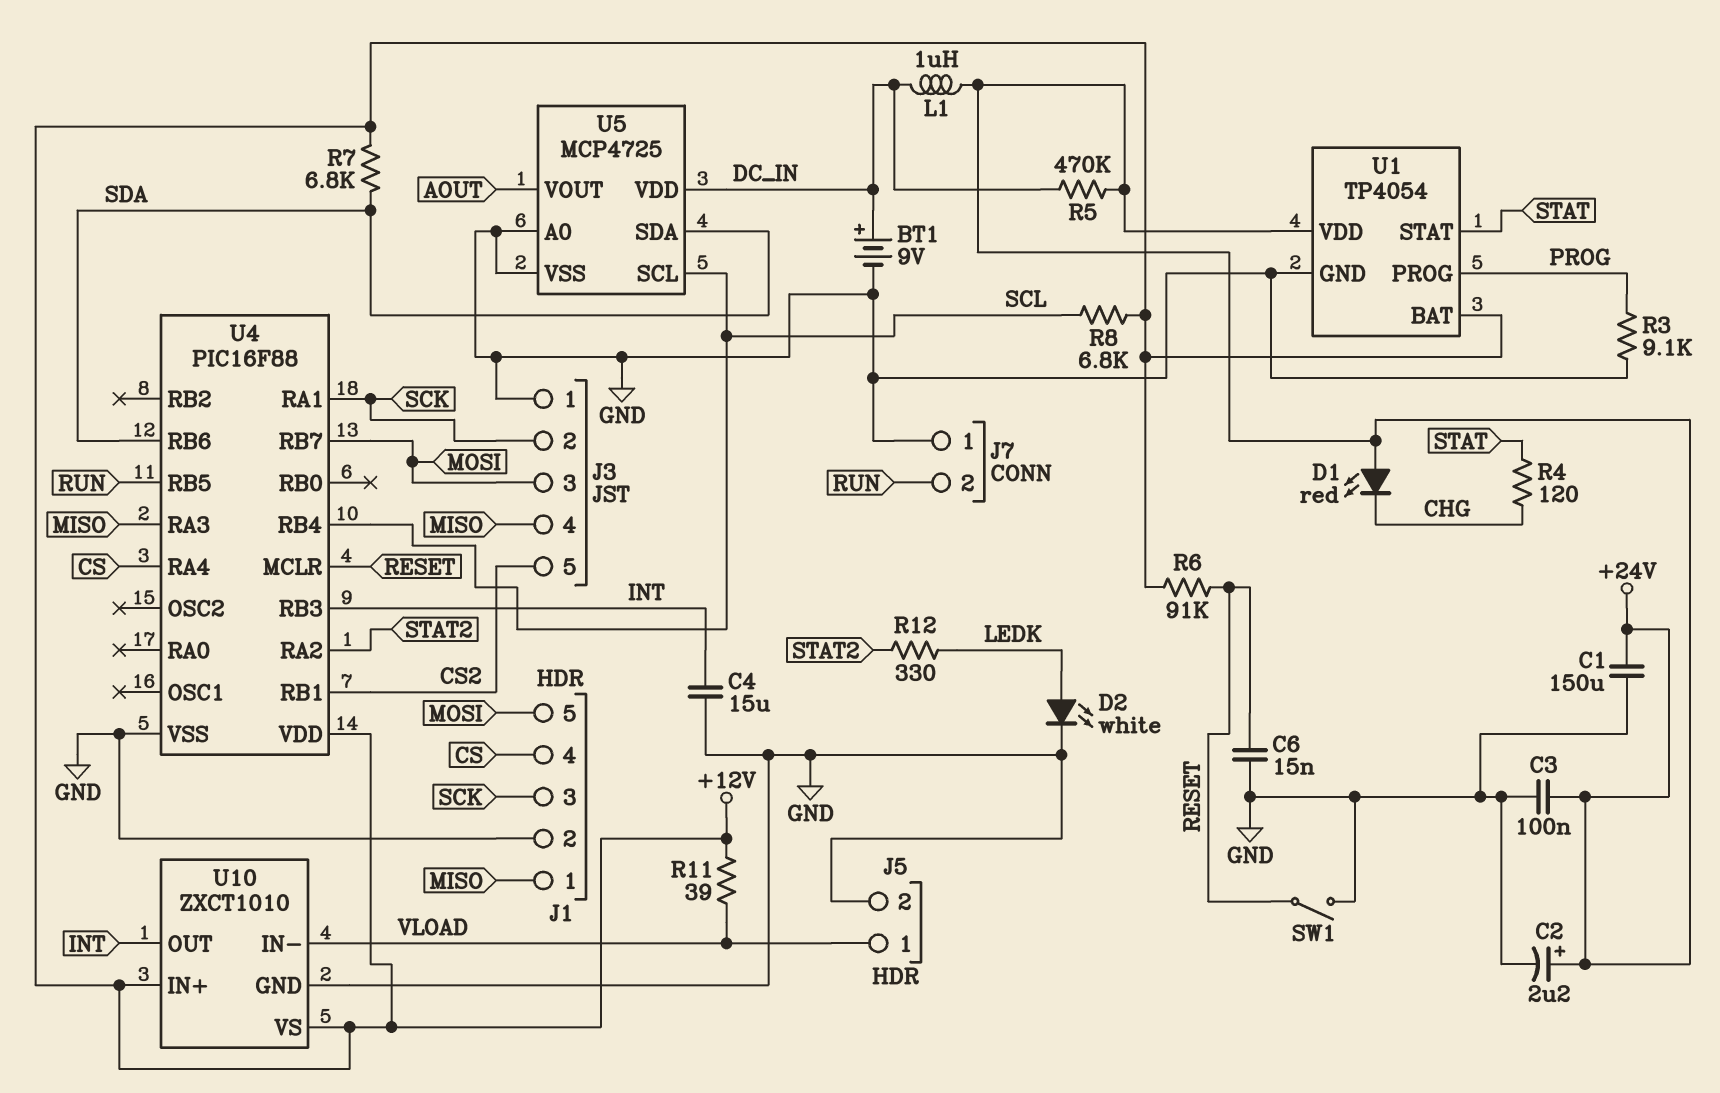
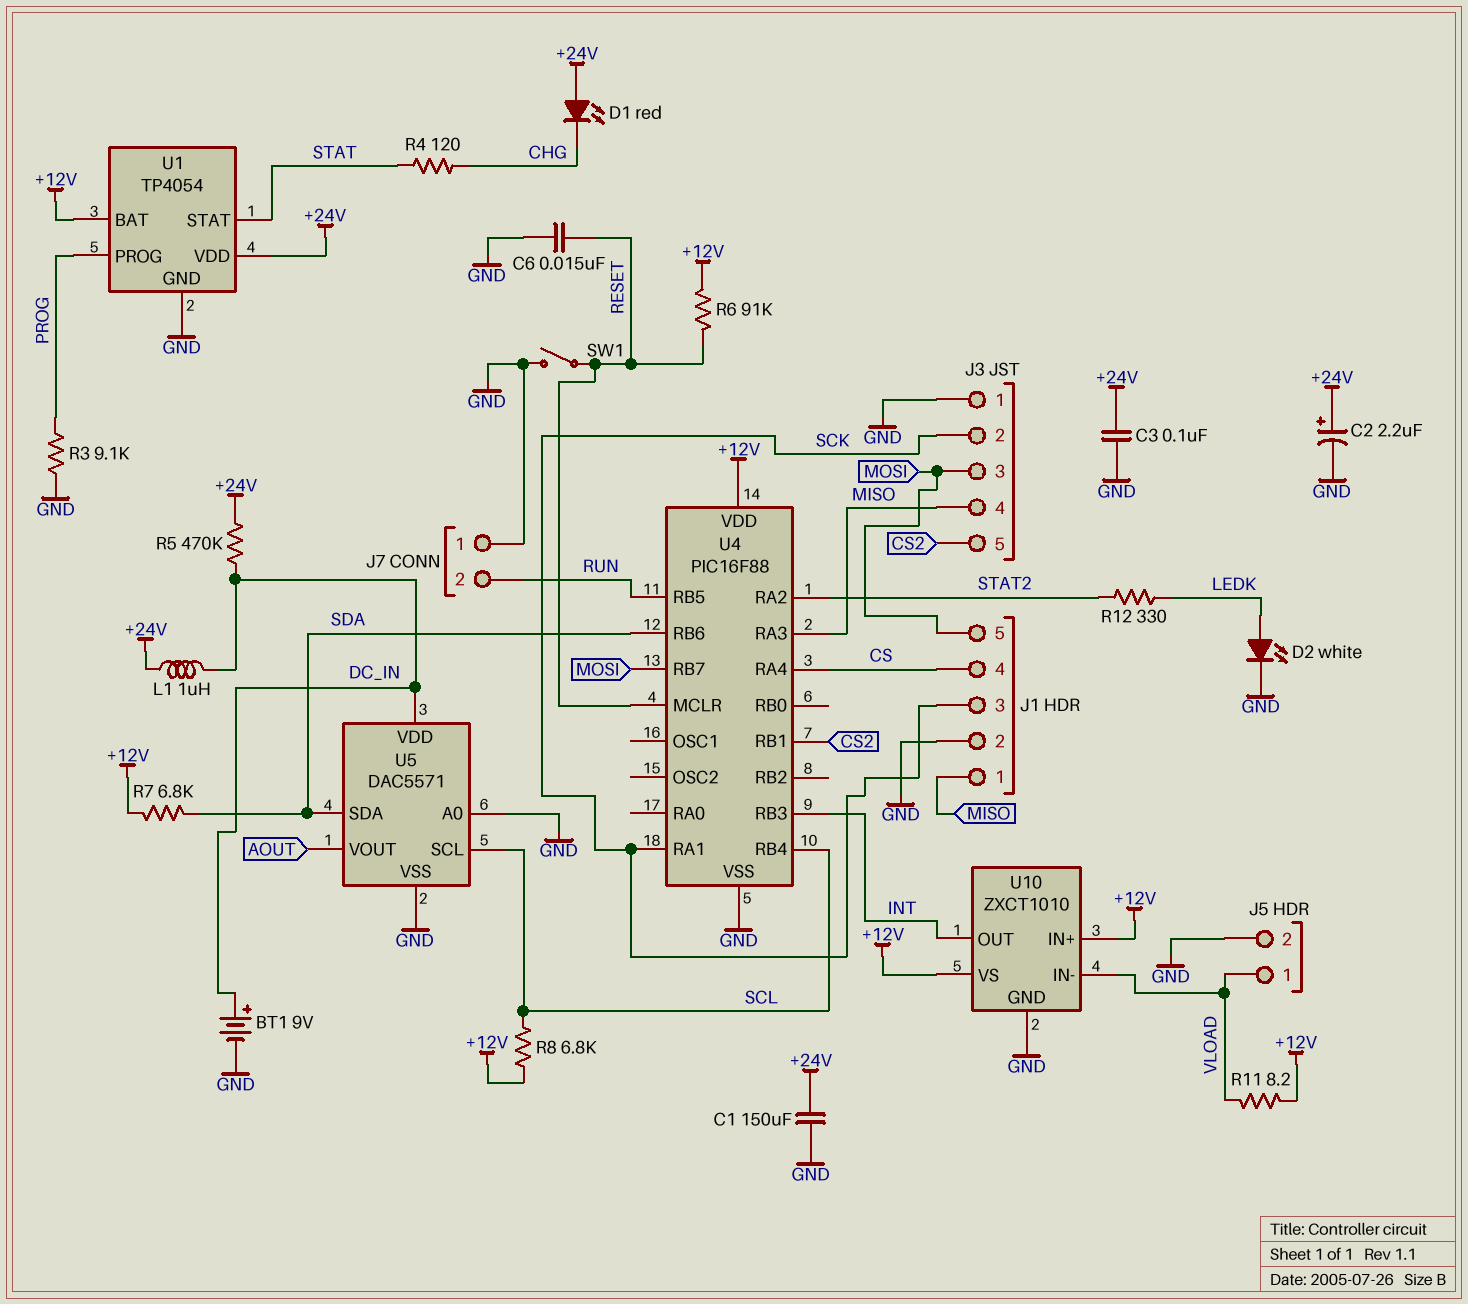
C4: 15uF (GND, INT) -> none
R11: 39 (+12V, VLOAD) -> 8.2 (+12V, VLOAD)
U5: MCP4725 -> DAC5571

